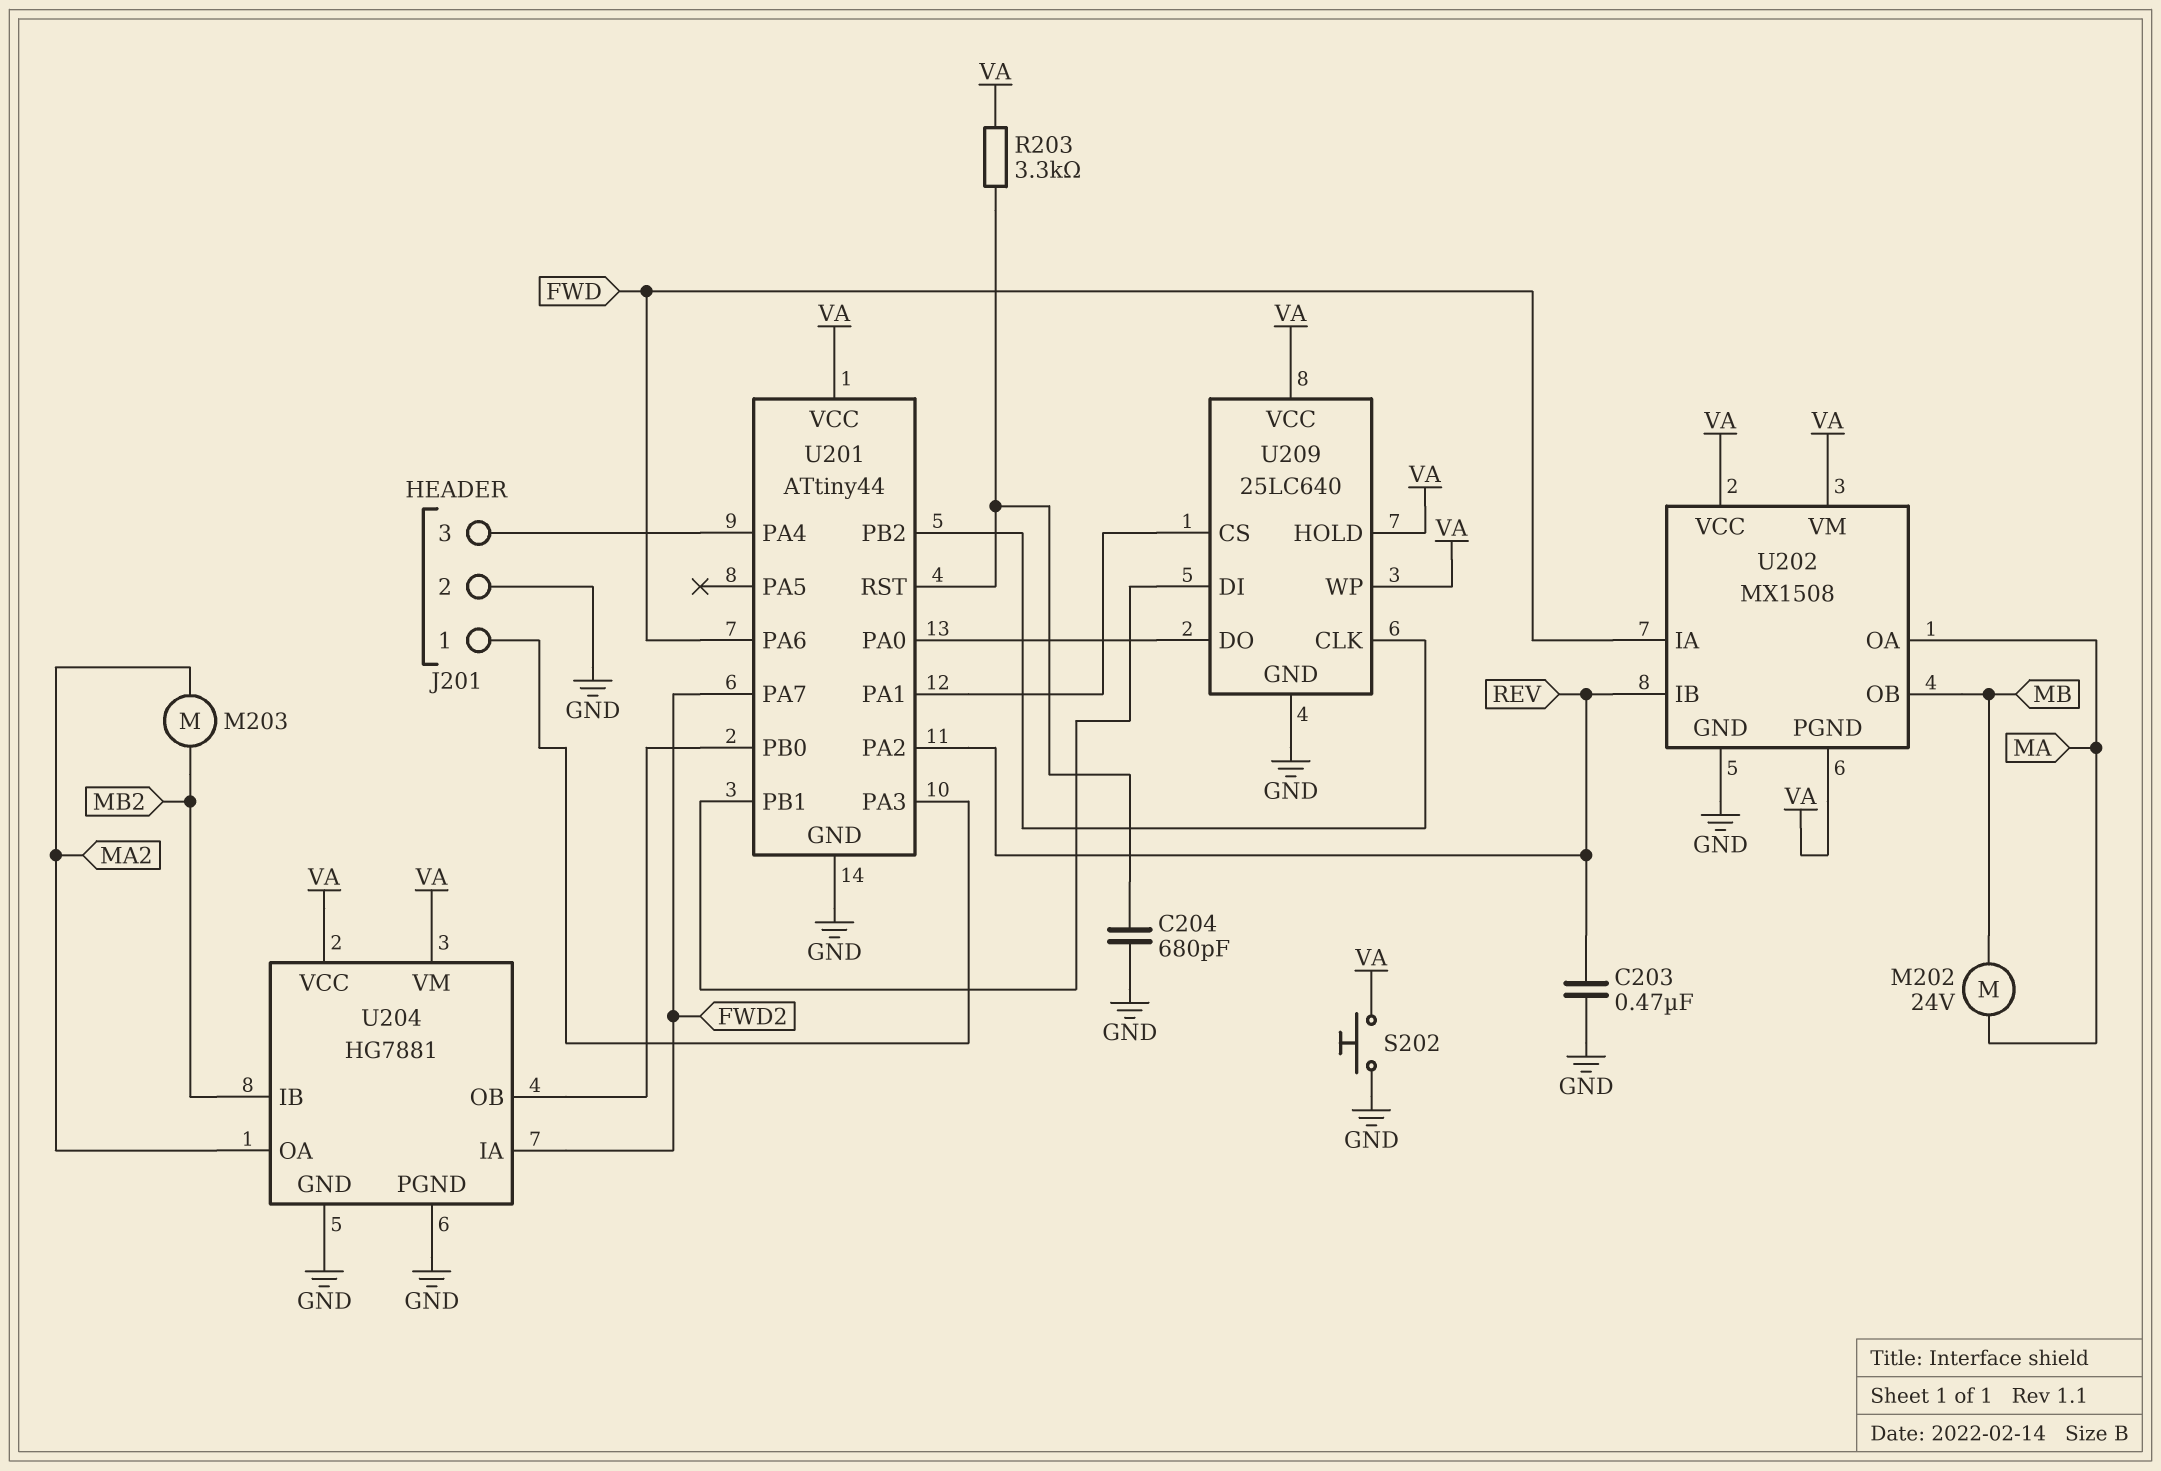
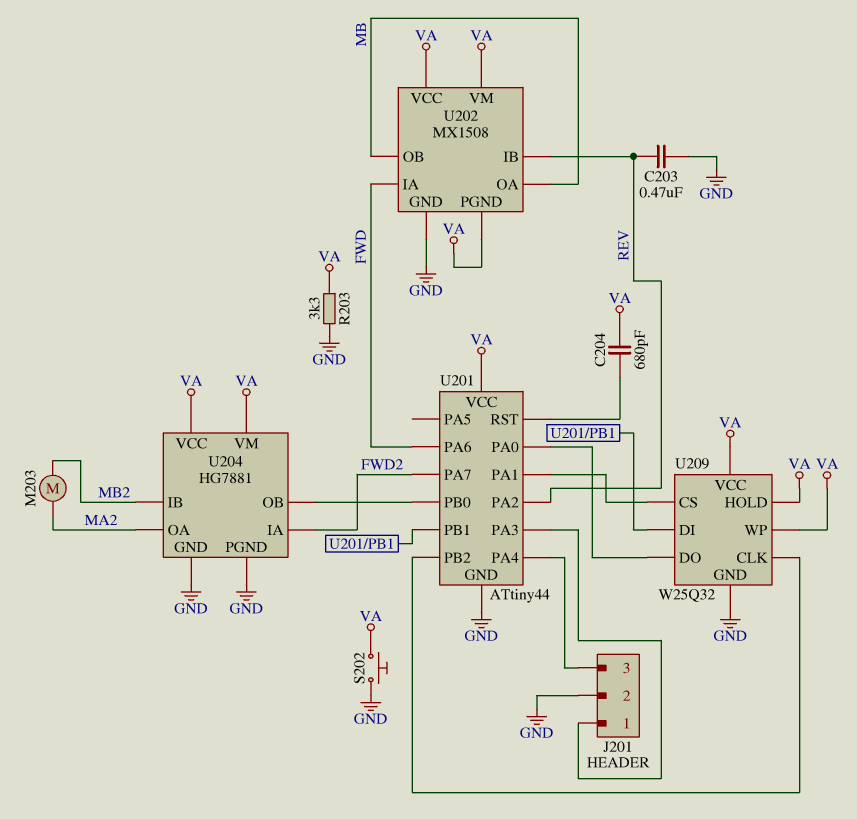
C204: 680pF (GND, U201/RST) -> 680pF (U201/RST, VA)
M202: motor 24V (MA, MB) -> none
R203: 3.3k (U201/RST, VA) -> 3.3k (GND, VA)
U202 pin OA: MA -> MB
U209: 25LC640 -> W25Q32

